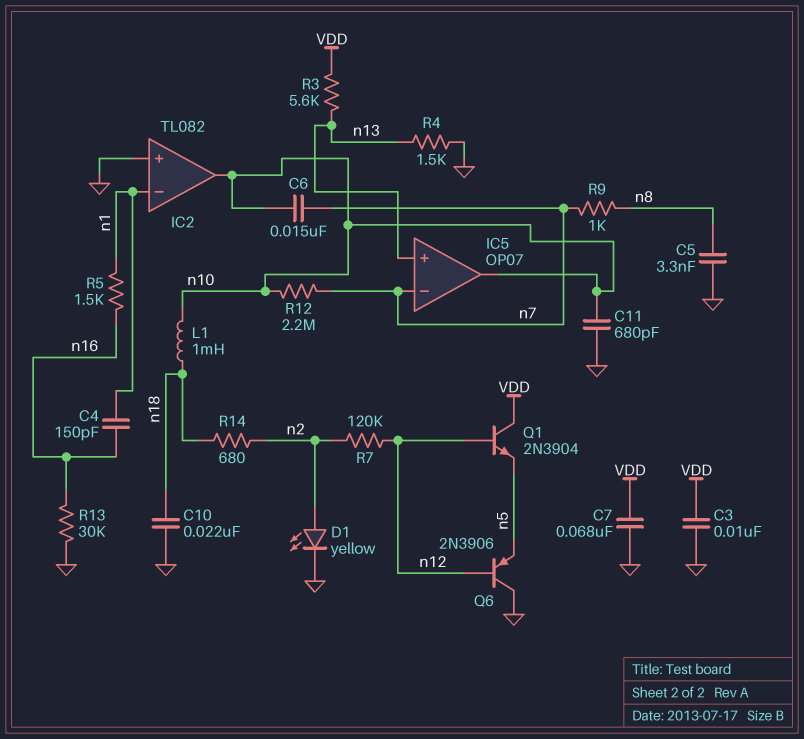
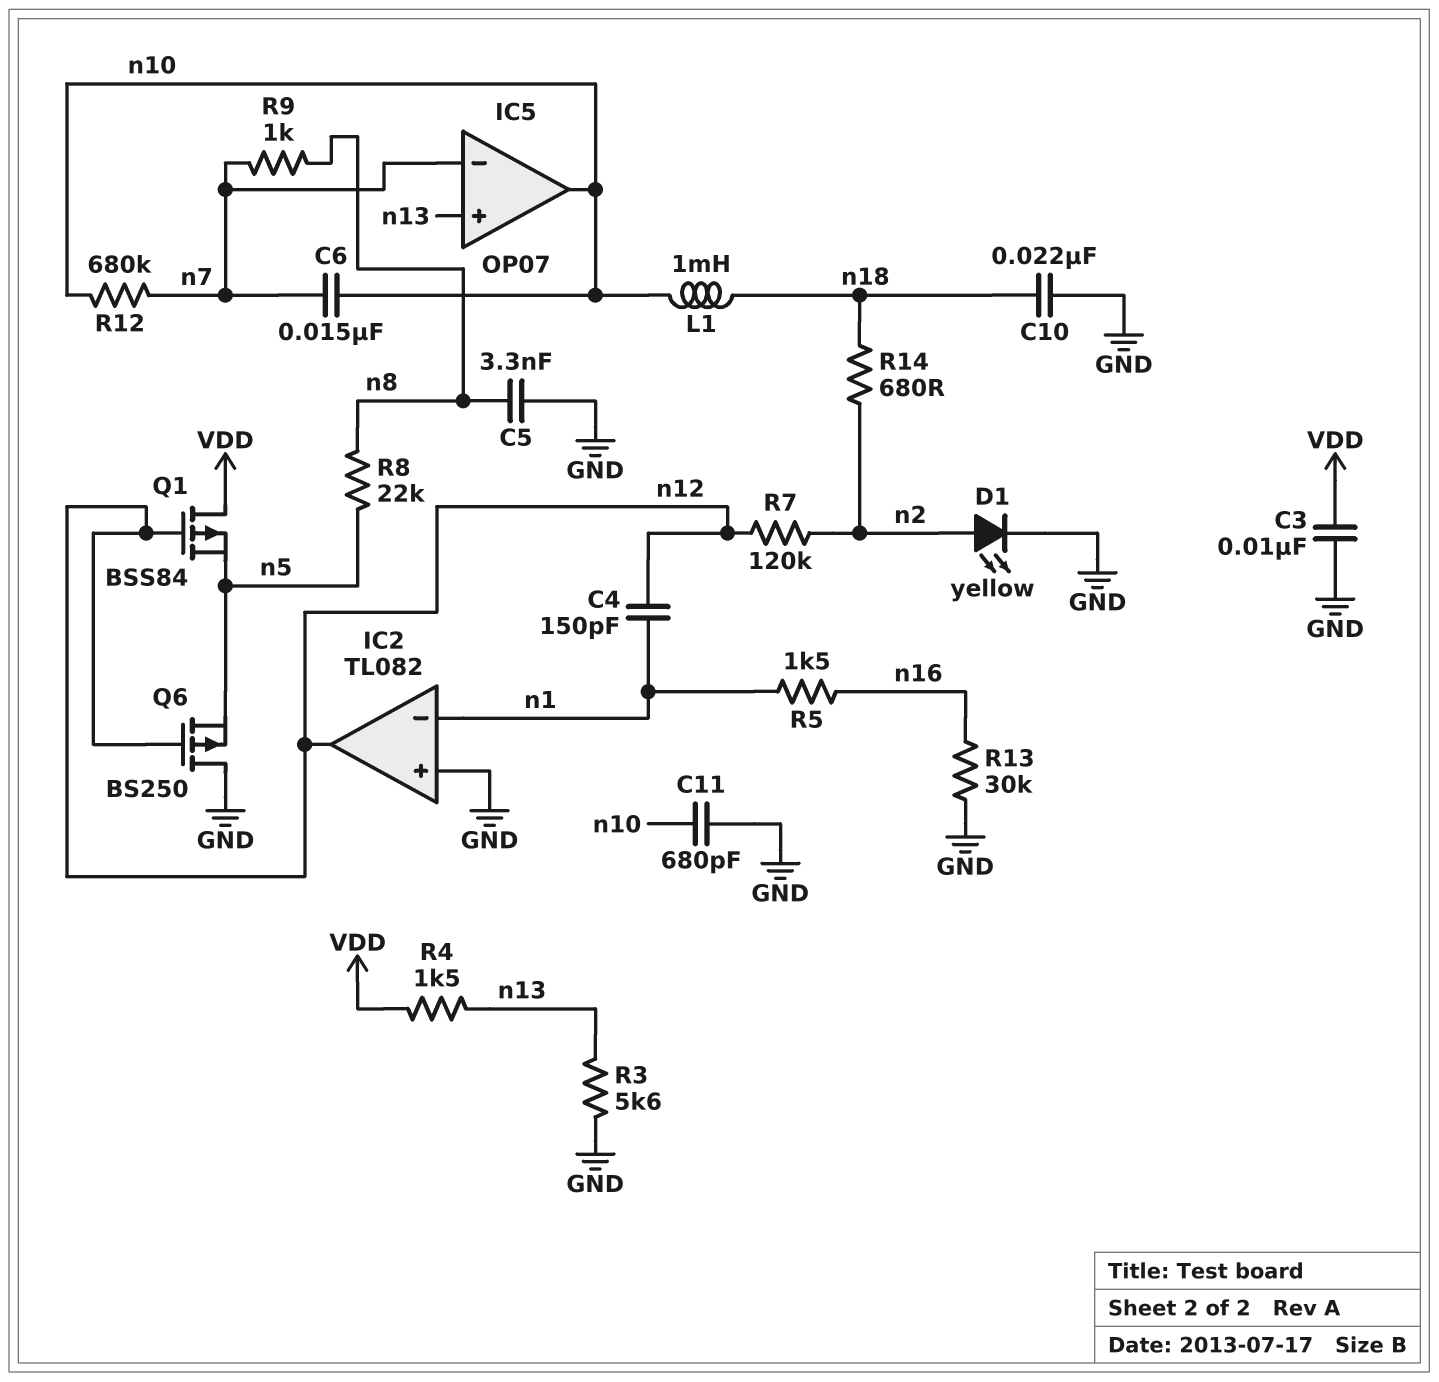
C4: 150pF (n1, n16) -> 150pF (n1, n12)
C7: 68nF (GND, VDD) -> none
IC2 pin out: n10 -> n12
Q1: NPN 2N3904 (B n12, C VDD, E n5) -> PMOS BSS84 (G n12, D VDD, S n5)
Q6: PNP 2N3906 (B n12, C GND, E n5) -> PMOS BS250 (G n12, D GND, S n5)
R3: 5.6k (VDD, n13) -> 5.6k (GND, n13)
R4: 1.5k (GND, n13) -> 1.5k (VDD, n13)
R8: none -> 22k (n5, n8)
R12: 2.2M (n7, n10) -> 680k (n7, n10)

